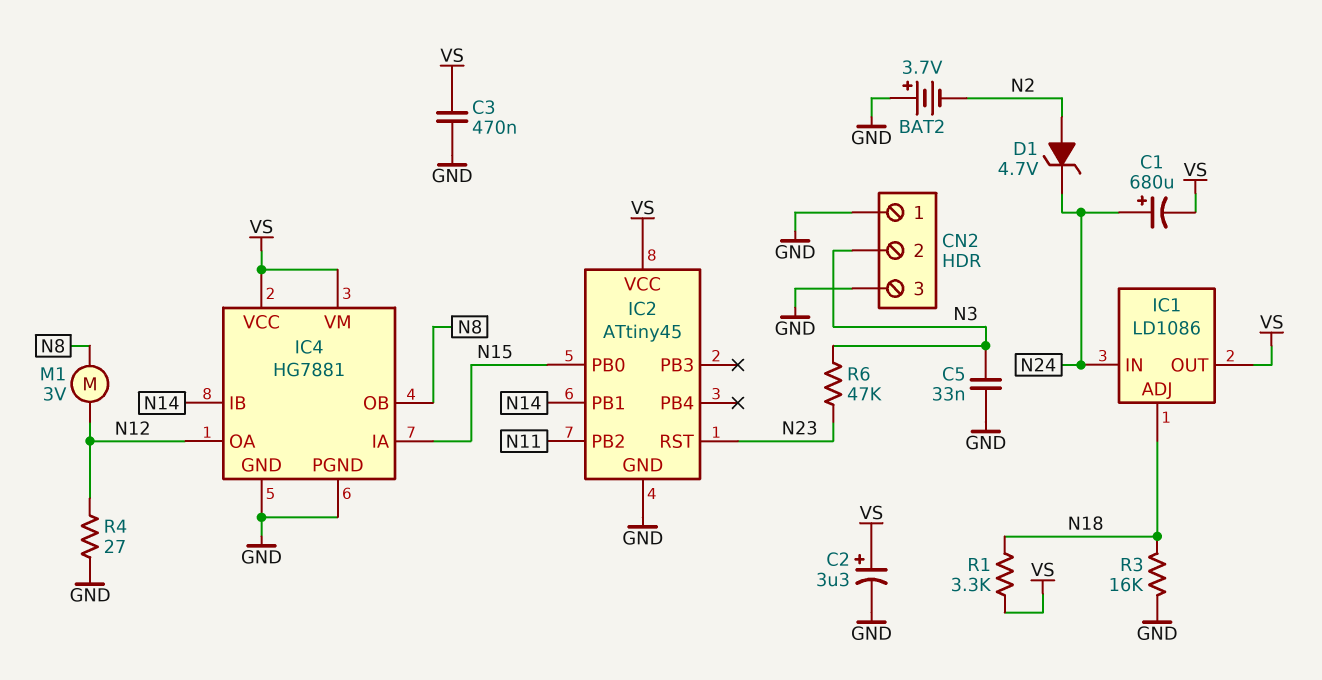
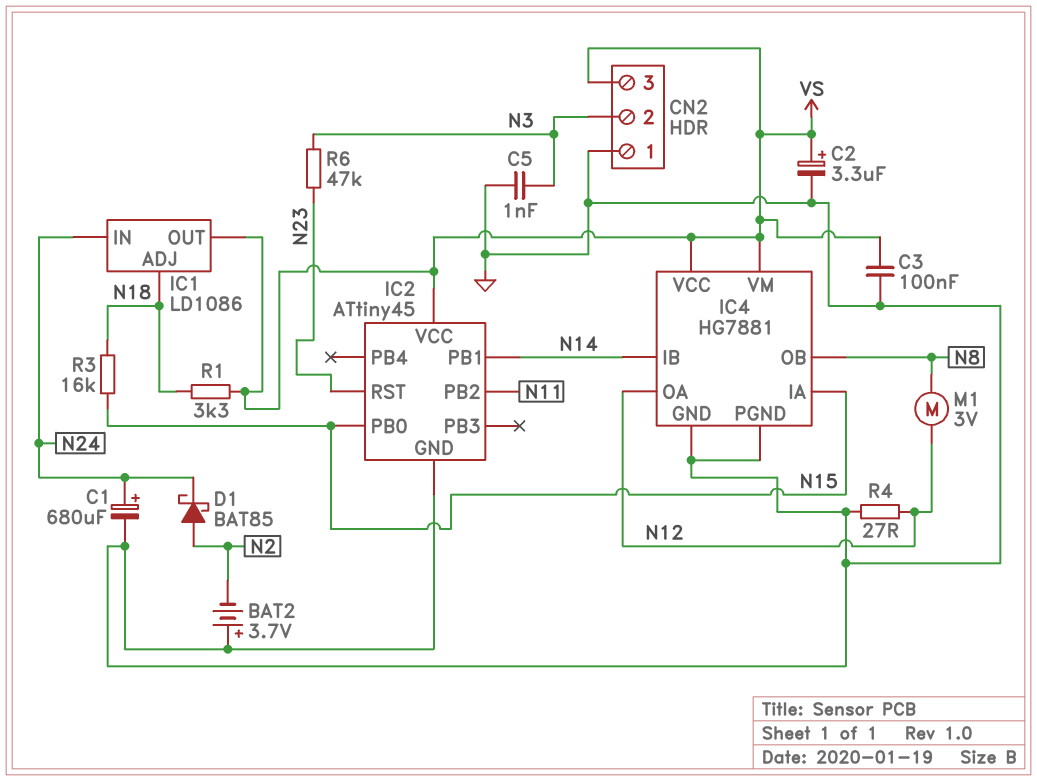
C1: 680uF (plus N24, minus VS) -> 680uF (plus N24, minus GND)
C3: 470nF (GND, VS) -> 100nF (GND, VS)
C5: 33nF (GND, N3) -> 1nF (GND, N3)
CN2 pin 3: GND -> VS
D1: zener 4.7V (A N2, K N24) -> schottky BAT85 (A N2, K N24)
R3: 16k (GND, N18) -> 16k (N15, N18)

